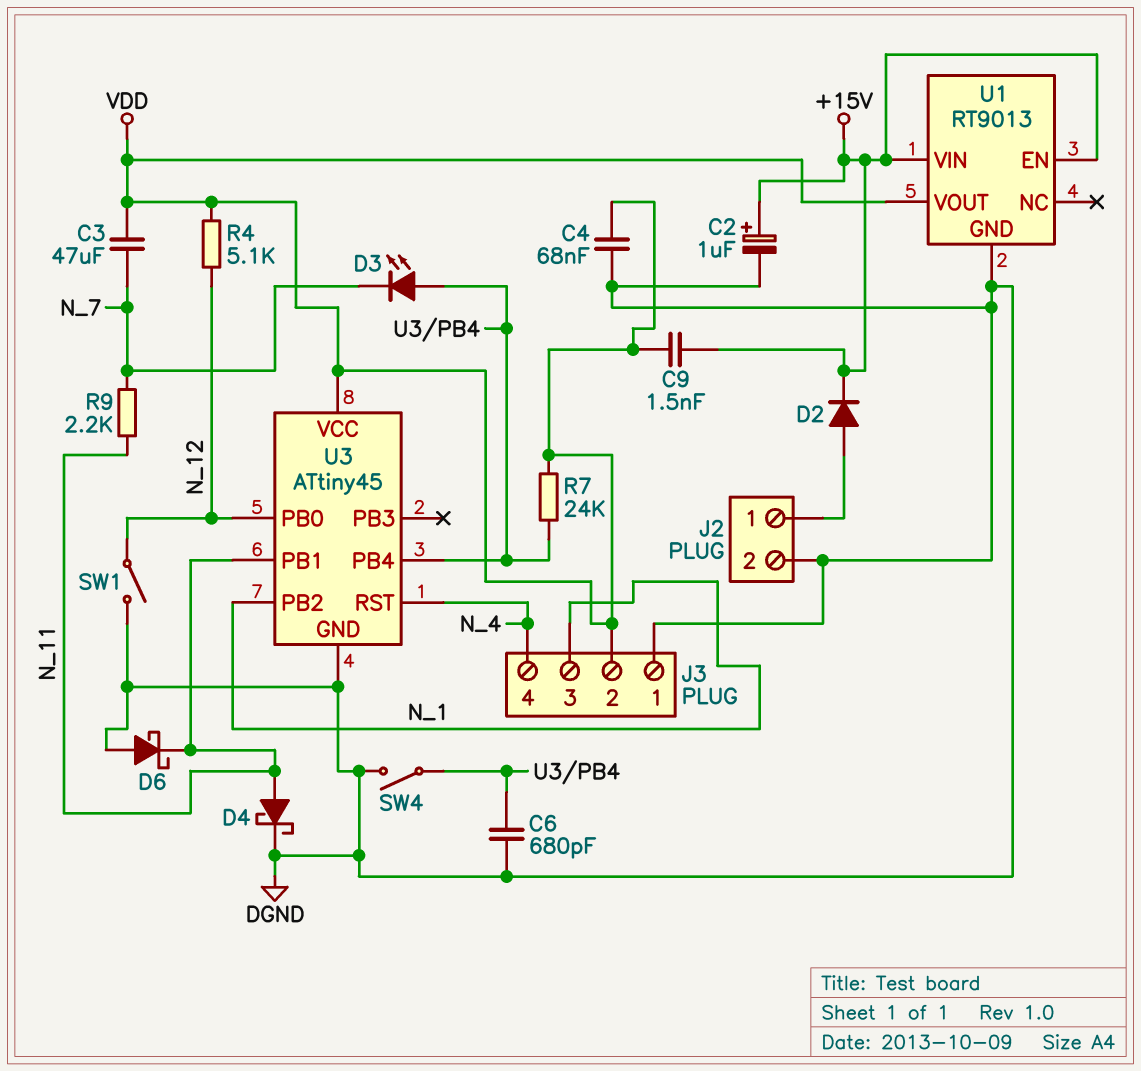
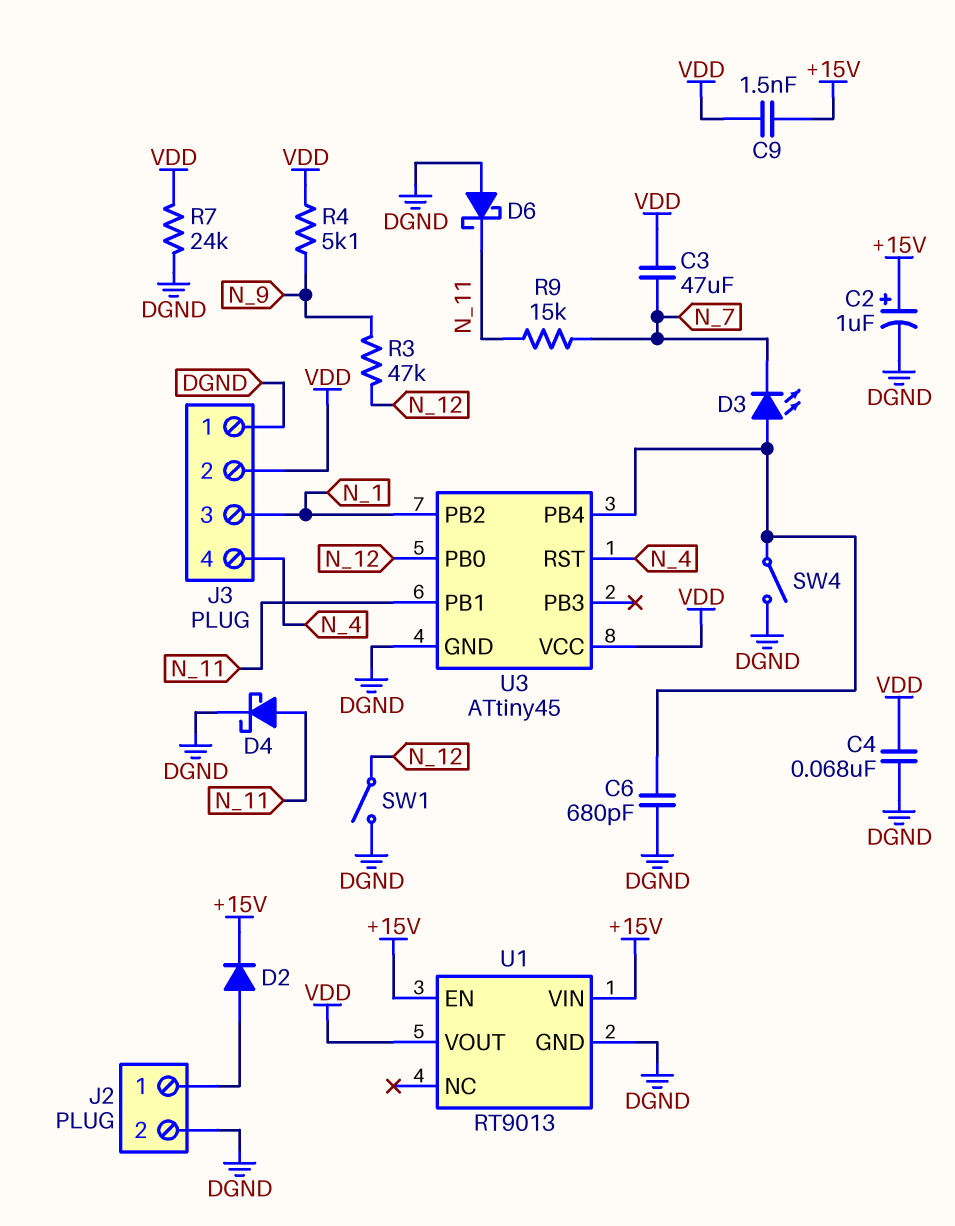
R3: none -> 47k (N_9, N_12)
R4: 5.1k (N_12, VDD) -> 5.1k (N_9, VDD)
R7: 24k (U3/PB4, VDD) -> 24k (DGND, VDD)
R9: 2.2k (N_7, N_11) -> 15k (N_7, N_11)

